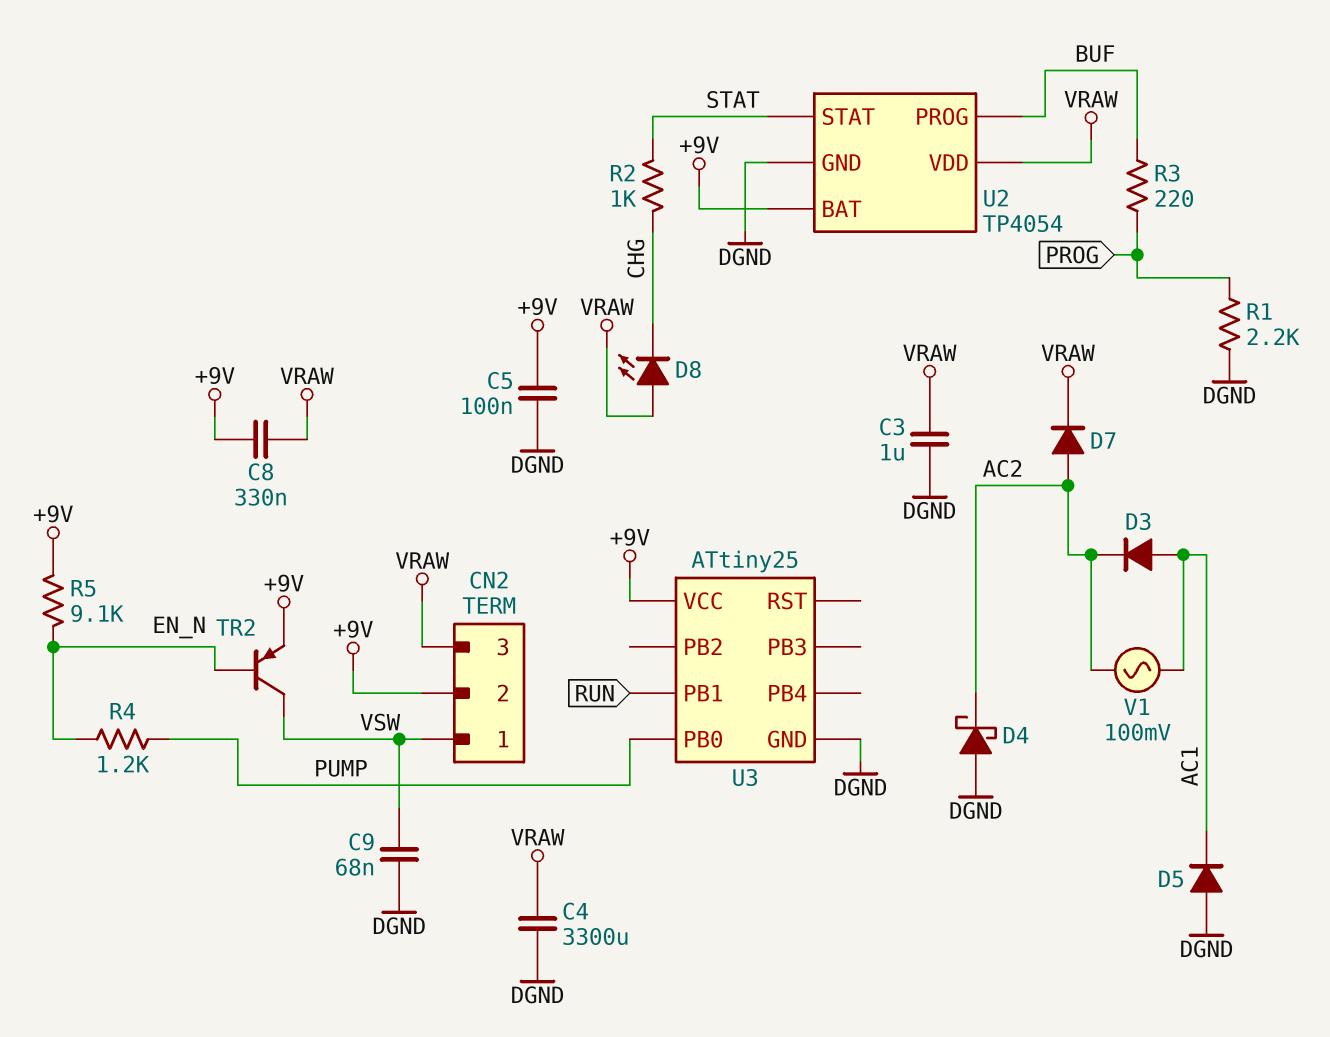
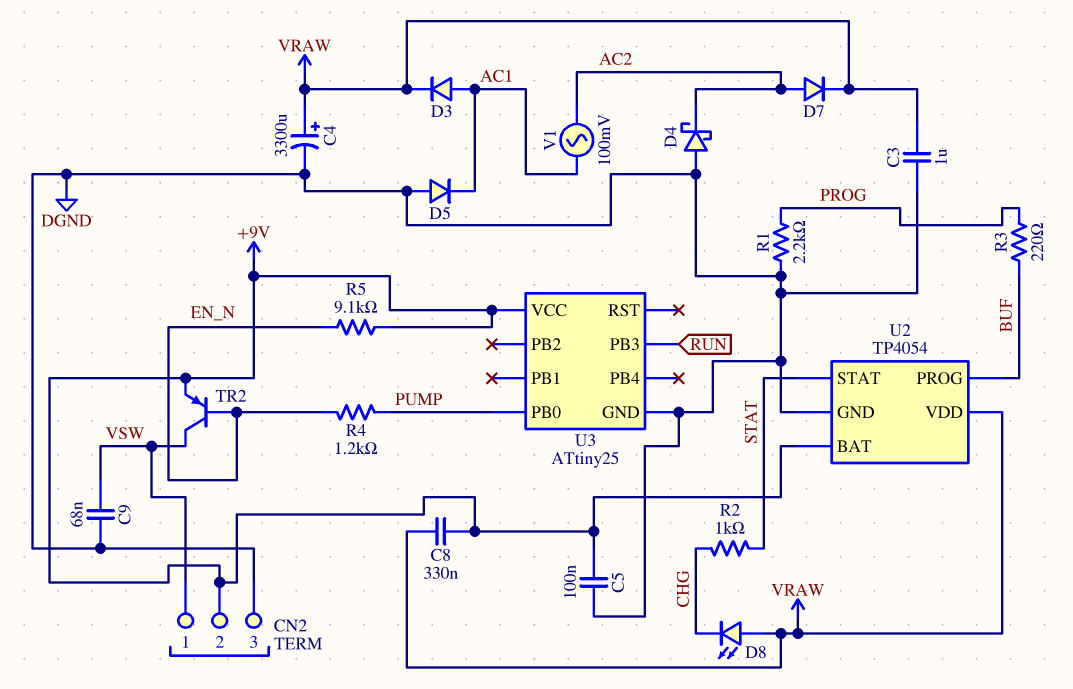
C4: 3300uF (DGND, VRAW) -> 3300uF (plus VRAW, minus DGND)
CN2 pin 3: VRAW -> DGND
D3: diode (A AC1, K AC2) -> diode (A AC1, K VRAW)
U3 pin PB1: RUN -> none
U3 pin PB3: none -> RUN

